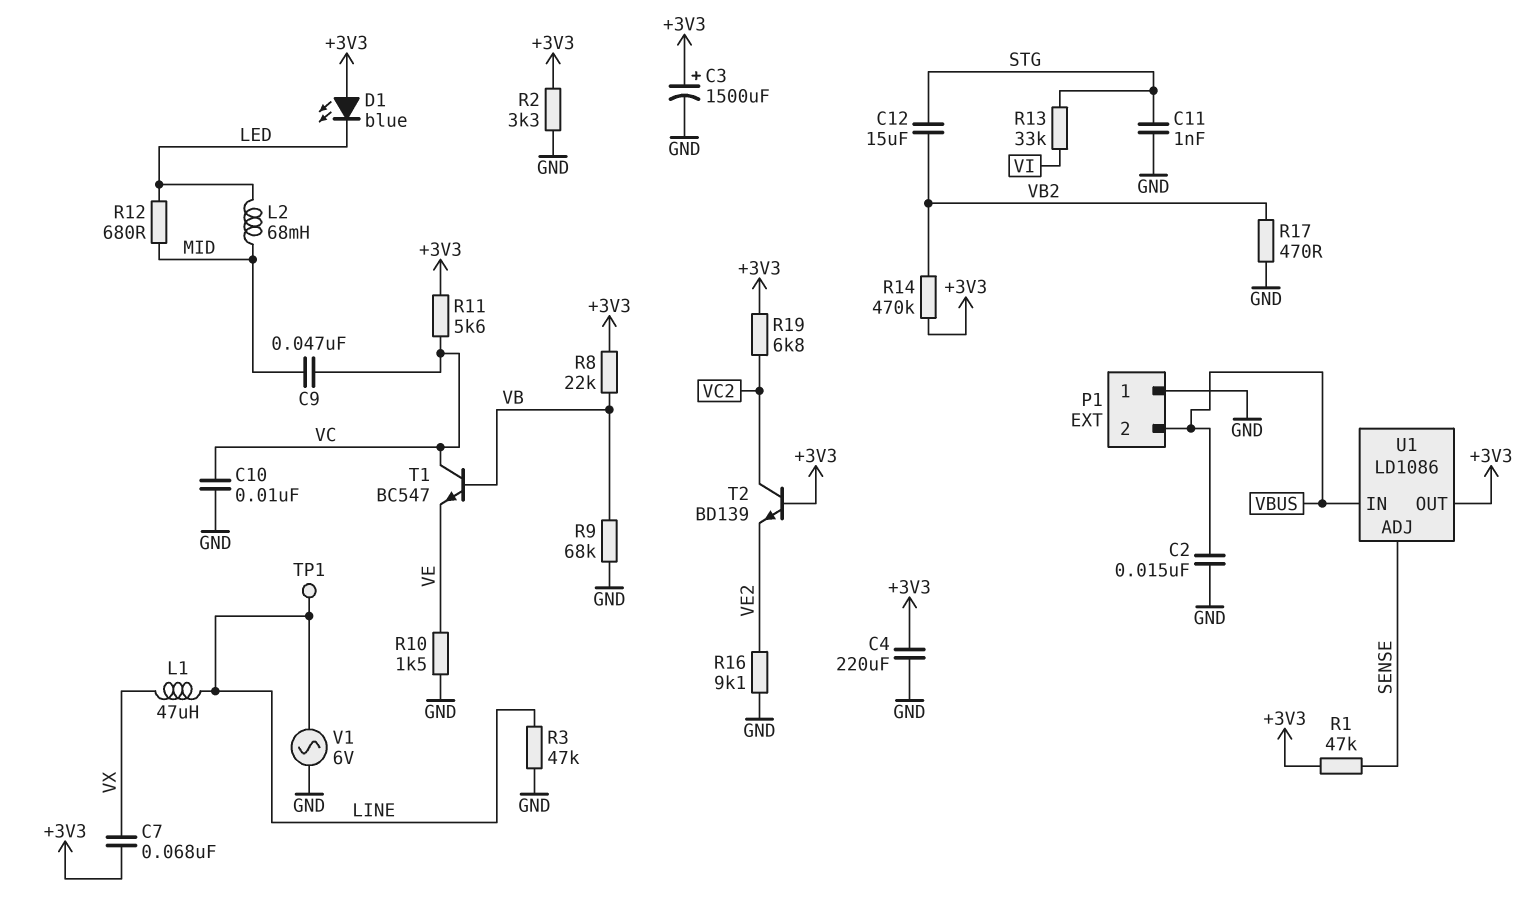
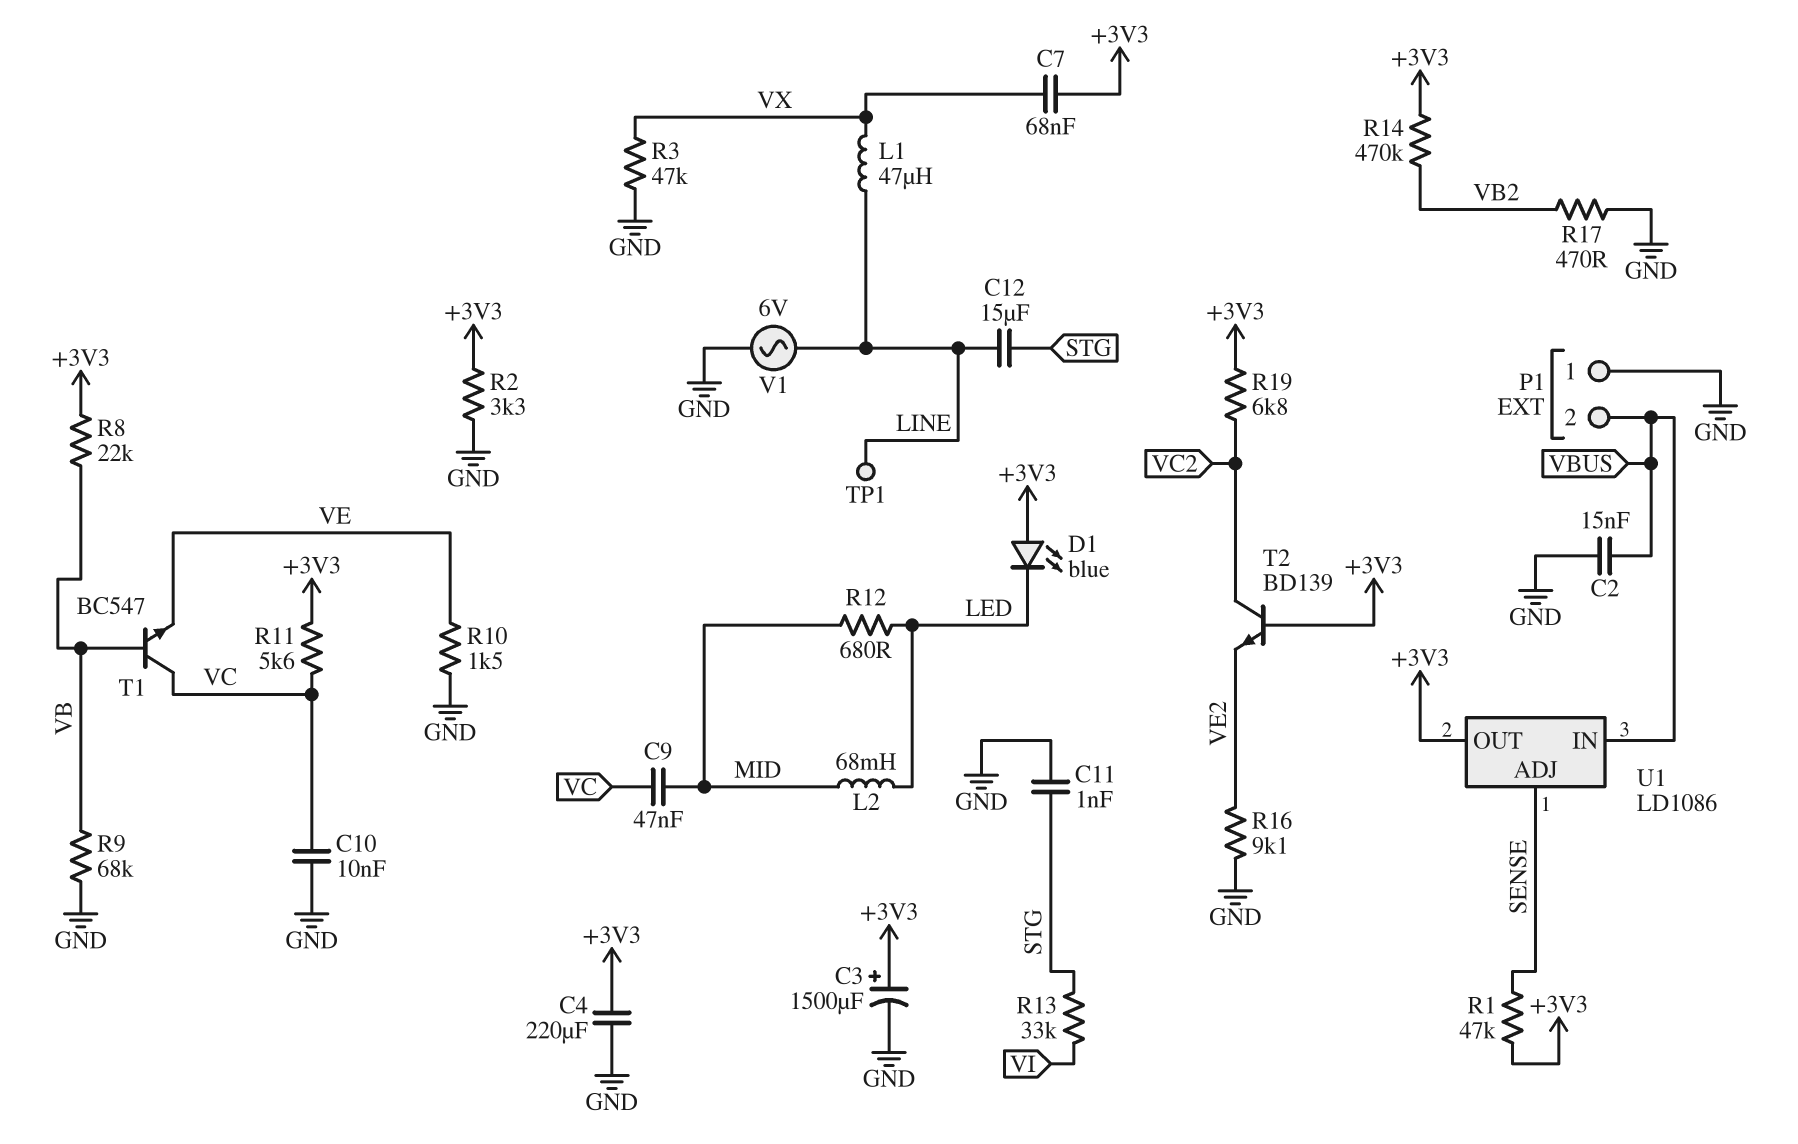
C12: 15uF (STG, VB2) -> 15uF (LINE, STG)
R3: 47k (GND, LINE) -> 47k (GND, VX)

